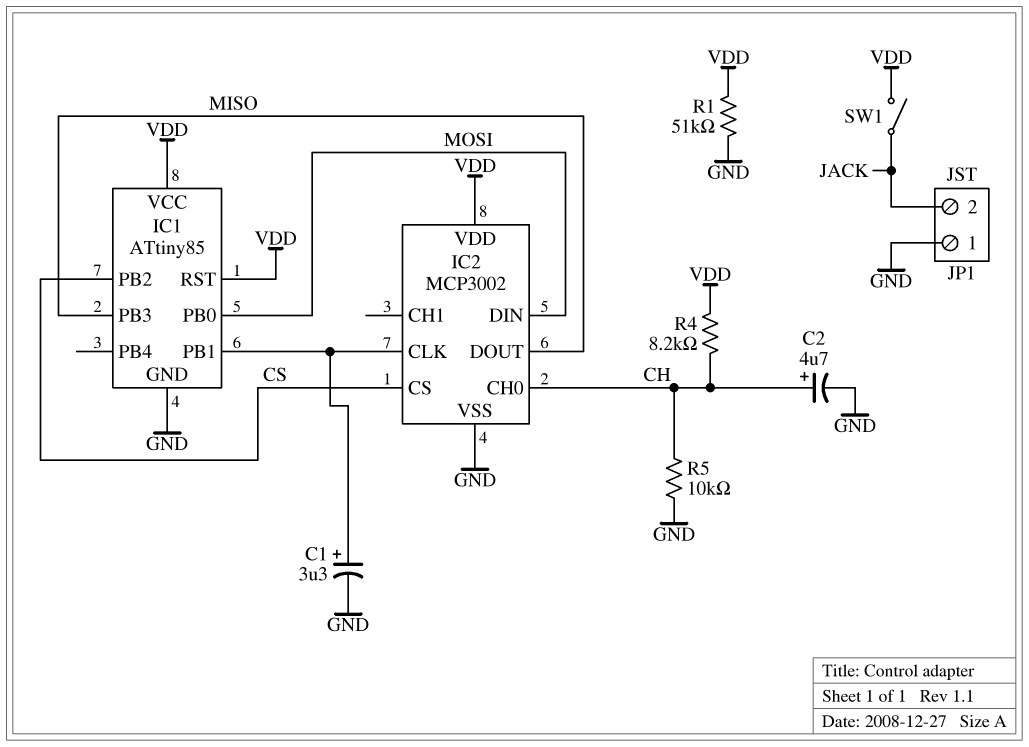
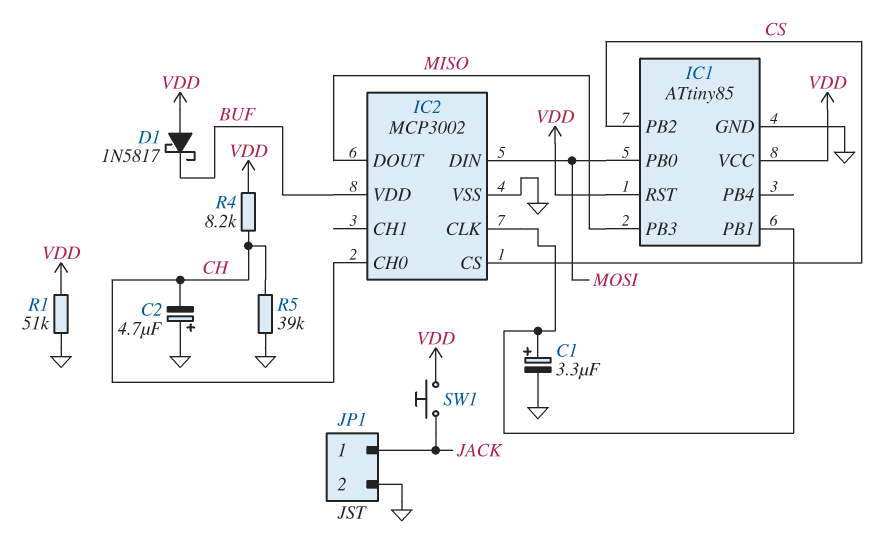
C2: 4.7uF (plus CH, minus GND) -> 4.7uF (plus GND, minus CH)
D1: none -> schottky 1N5817 (A VDD, K BUF)
IC2 pin VDD: VDD -> BUF
JP1 pin 1: GND -> JACK
JP1 pin 2: JACK -> GND
R5: 10k (CH, GND) -> 39k (CH, GND)
SW1: switch (JACK, VDD) -> button (JACK, VDD)

